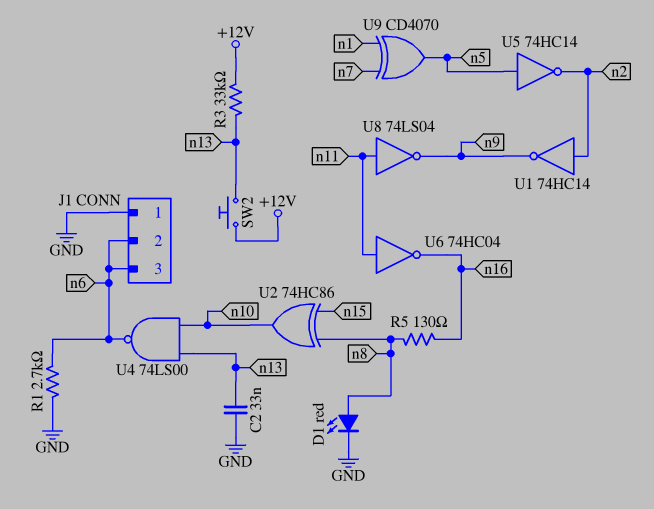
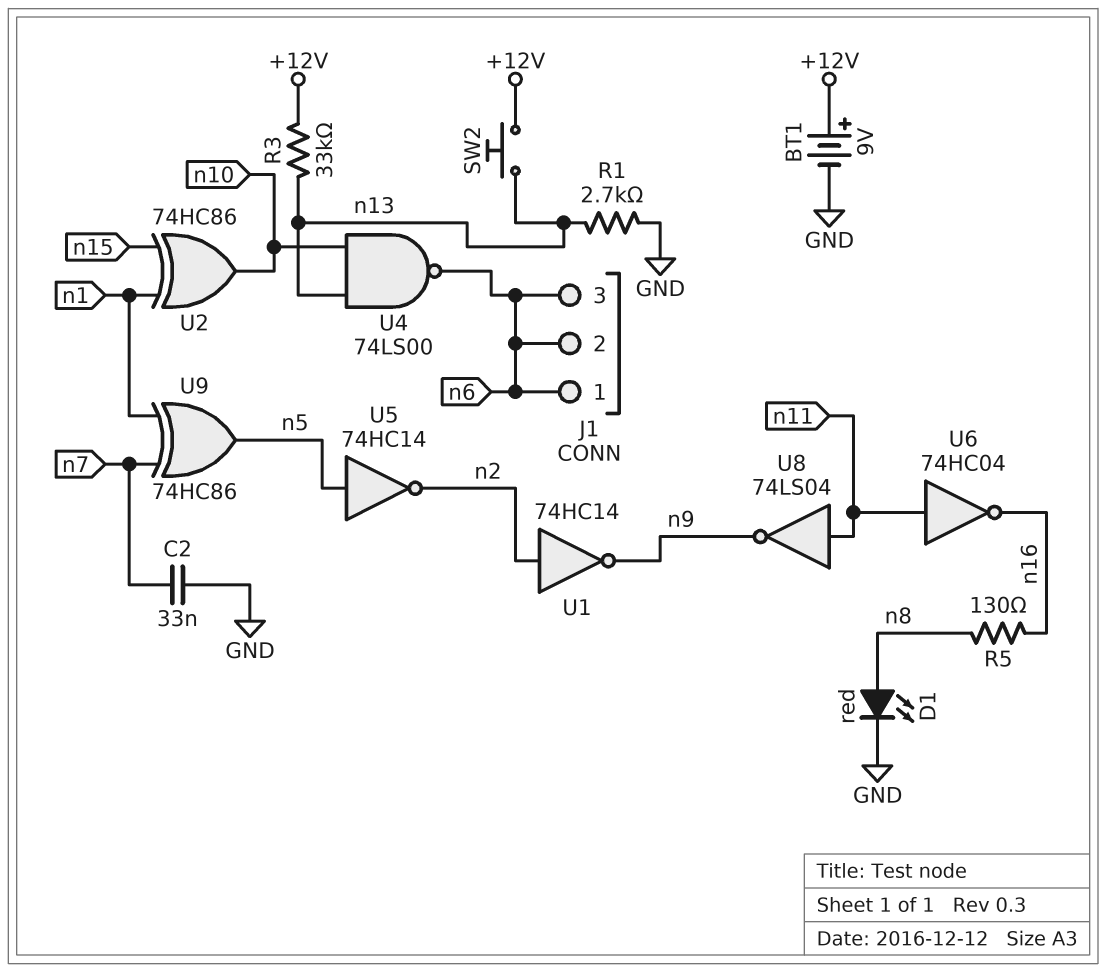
BT1: none -> 9V (plus +12V, minus GND)
C2: 33nF (GND, n13) -> 33nF (GND, n7)
J1 pin 1: GND -> n6
R1: 2.7k (GND, n6) -> 2.7k (GND, n13)
U2: XOR 74HC86 (in n8, in n15, out n10) -> XOR 74HC86 (in n1, in n15, out n10)
U9: XOR CD4070 (in n1, in n7, out n5) -> XOR 74HC86 (in n1, in n7, out n5)

